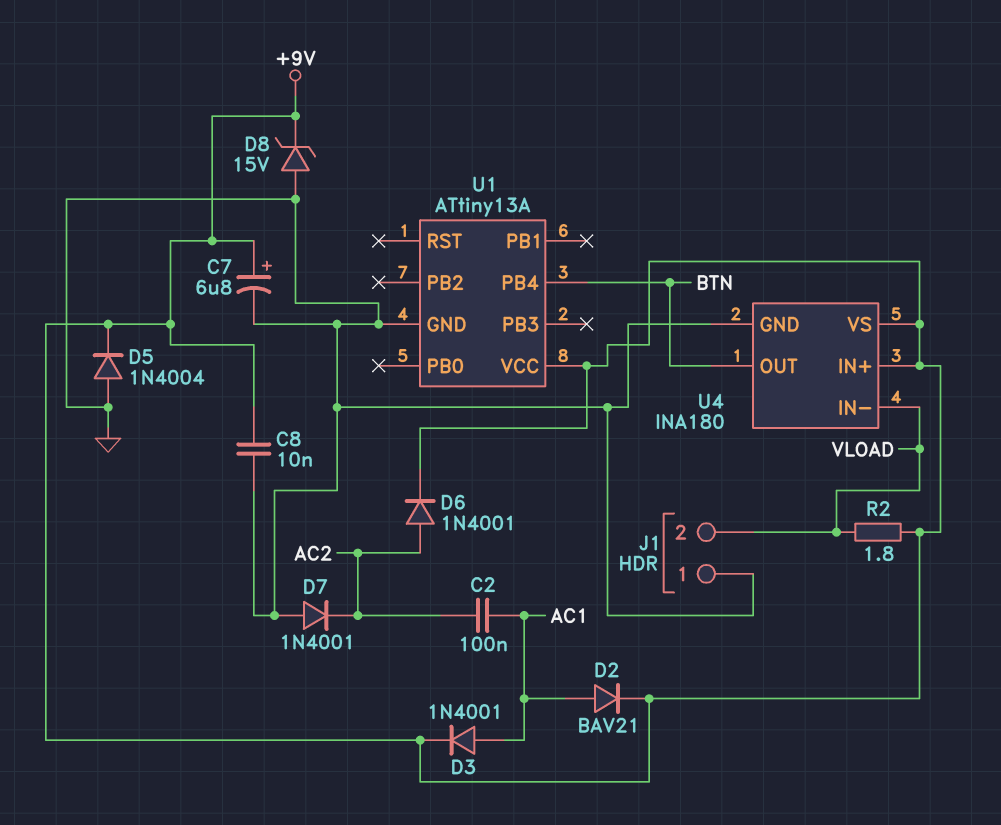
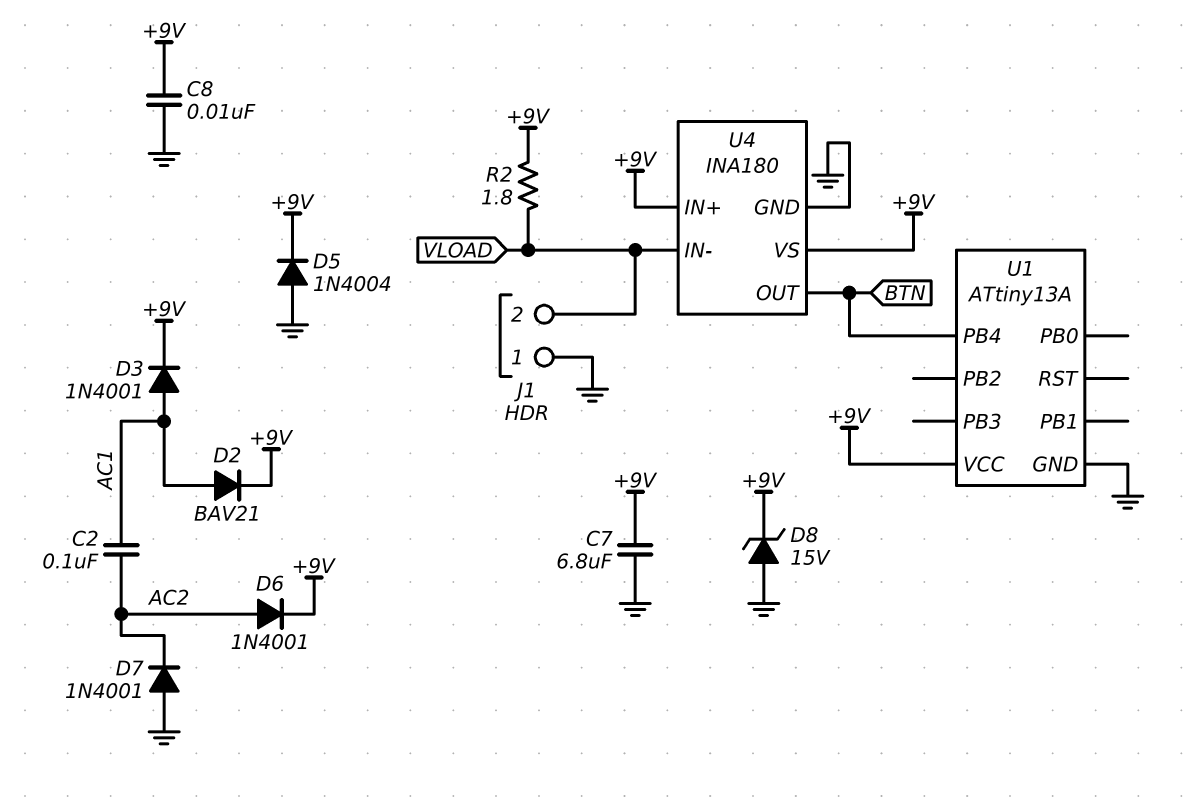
C7: 6.8uF (plus +9V, minus GND) -> 6.8uF (+9V, GND)

